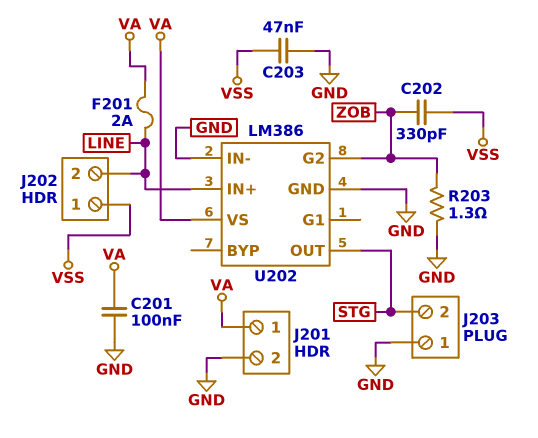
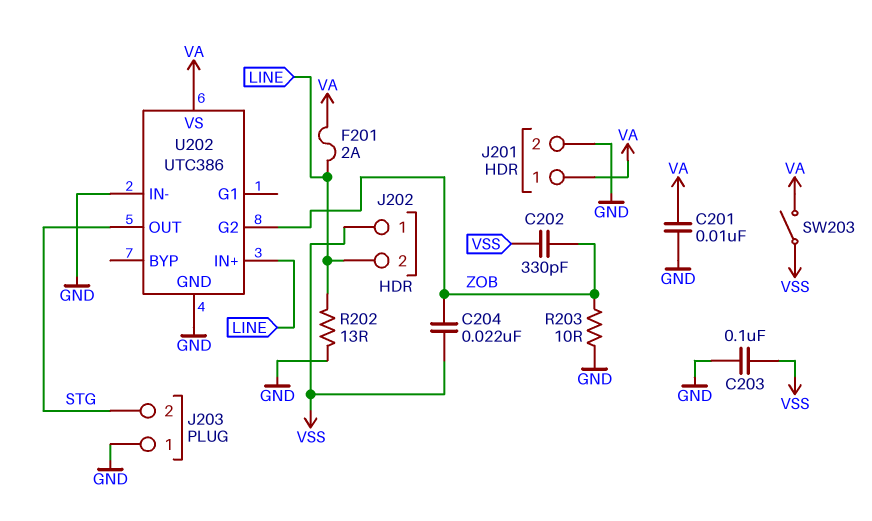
C201: 100nF (GND, VA) -> 10nF (GND, VA)
C203: 47nF (GND, VSS) -> 100nF (GND, VSS)
C204: none -> 22nF (VSS, ZOB)
R202: none -> 13 (GND, LINE)
R203: 1.3 (GND, ZOB) -> 10 (GND, ZOB)
SW203: none -> switch (VA, VSS)
U202: LM386 -> UTC386

